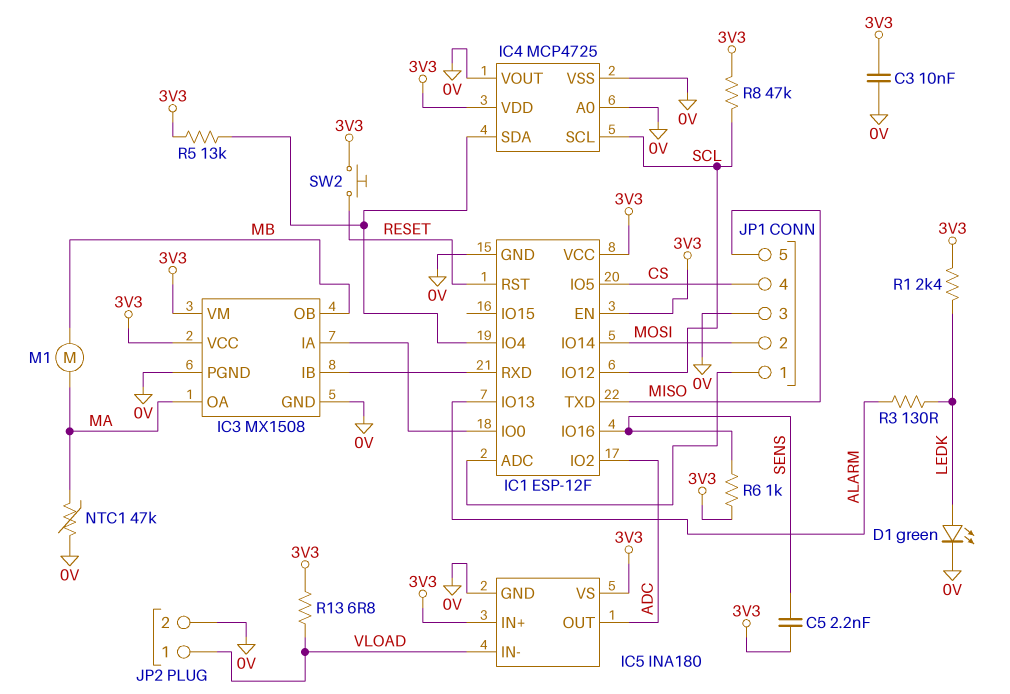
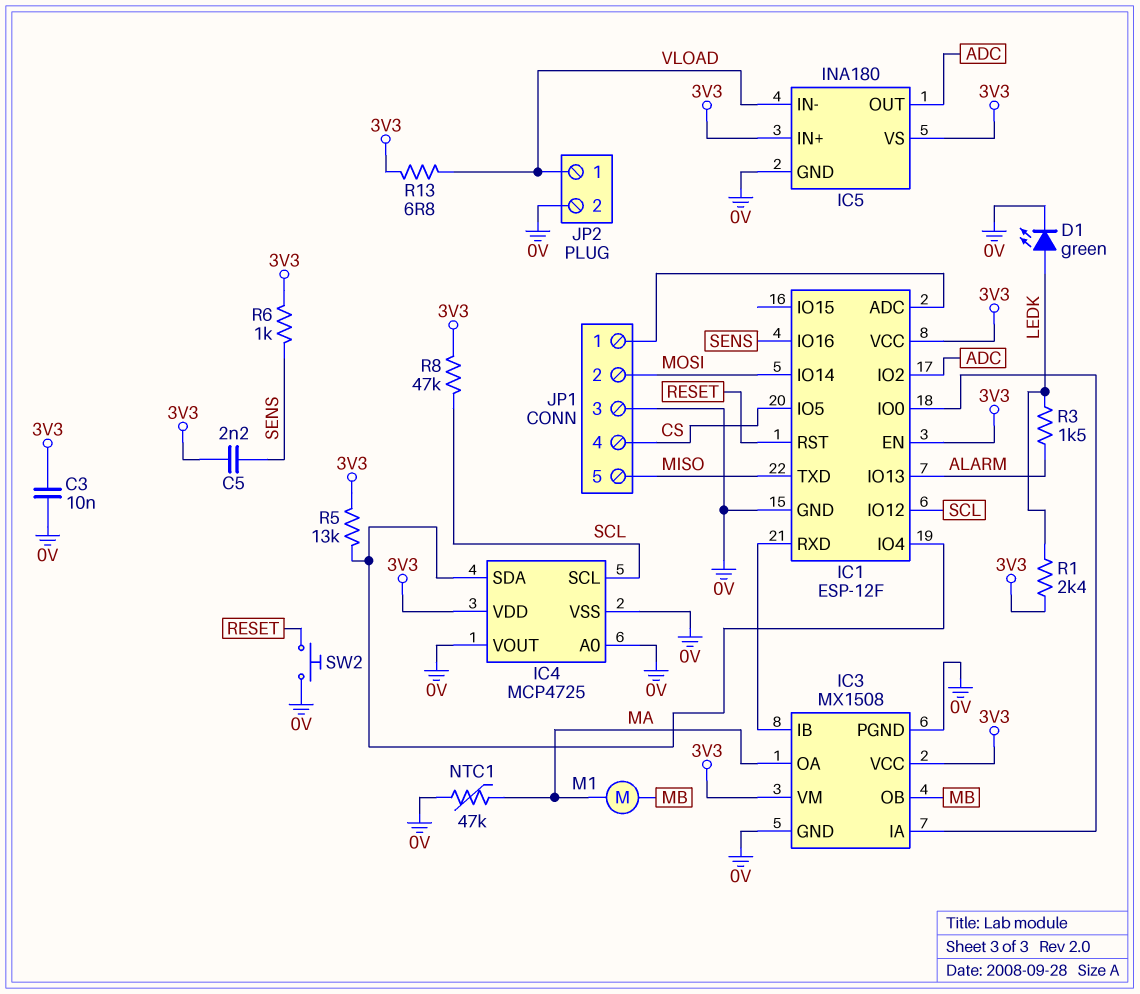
R3: 130 (ALARM, LEDK) -> 1.5k (ALARM, LEDK)
SW2: button (3V3, RESET) -> button (0V, RESET)

